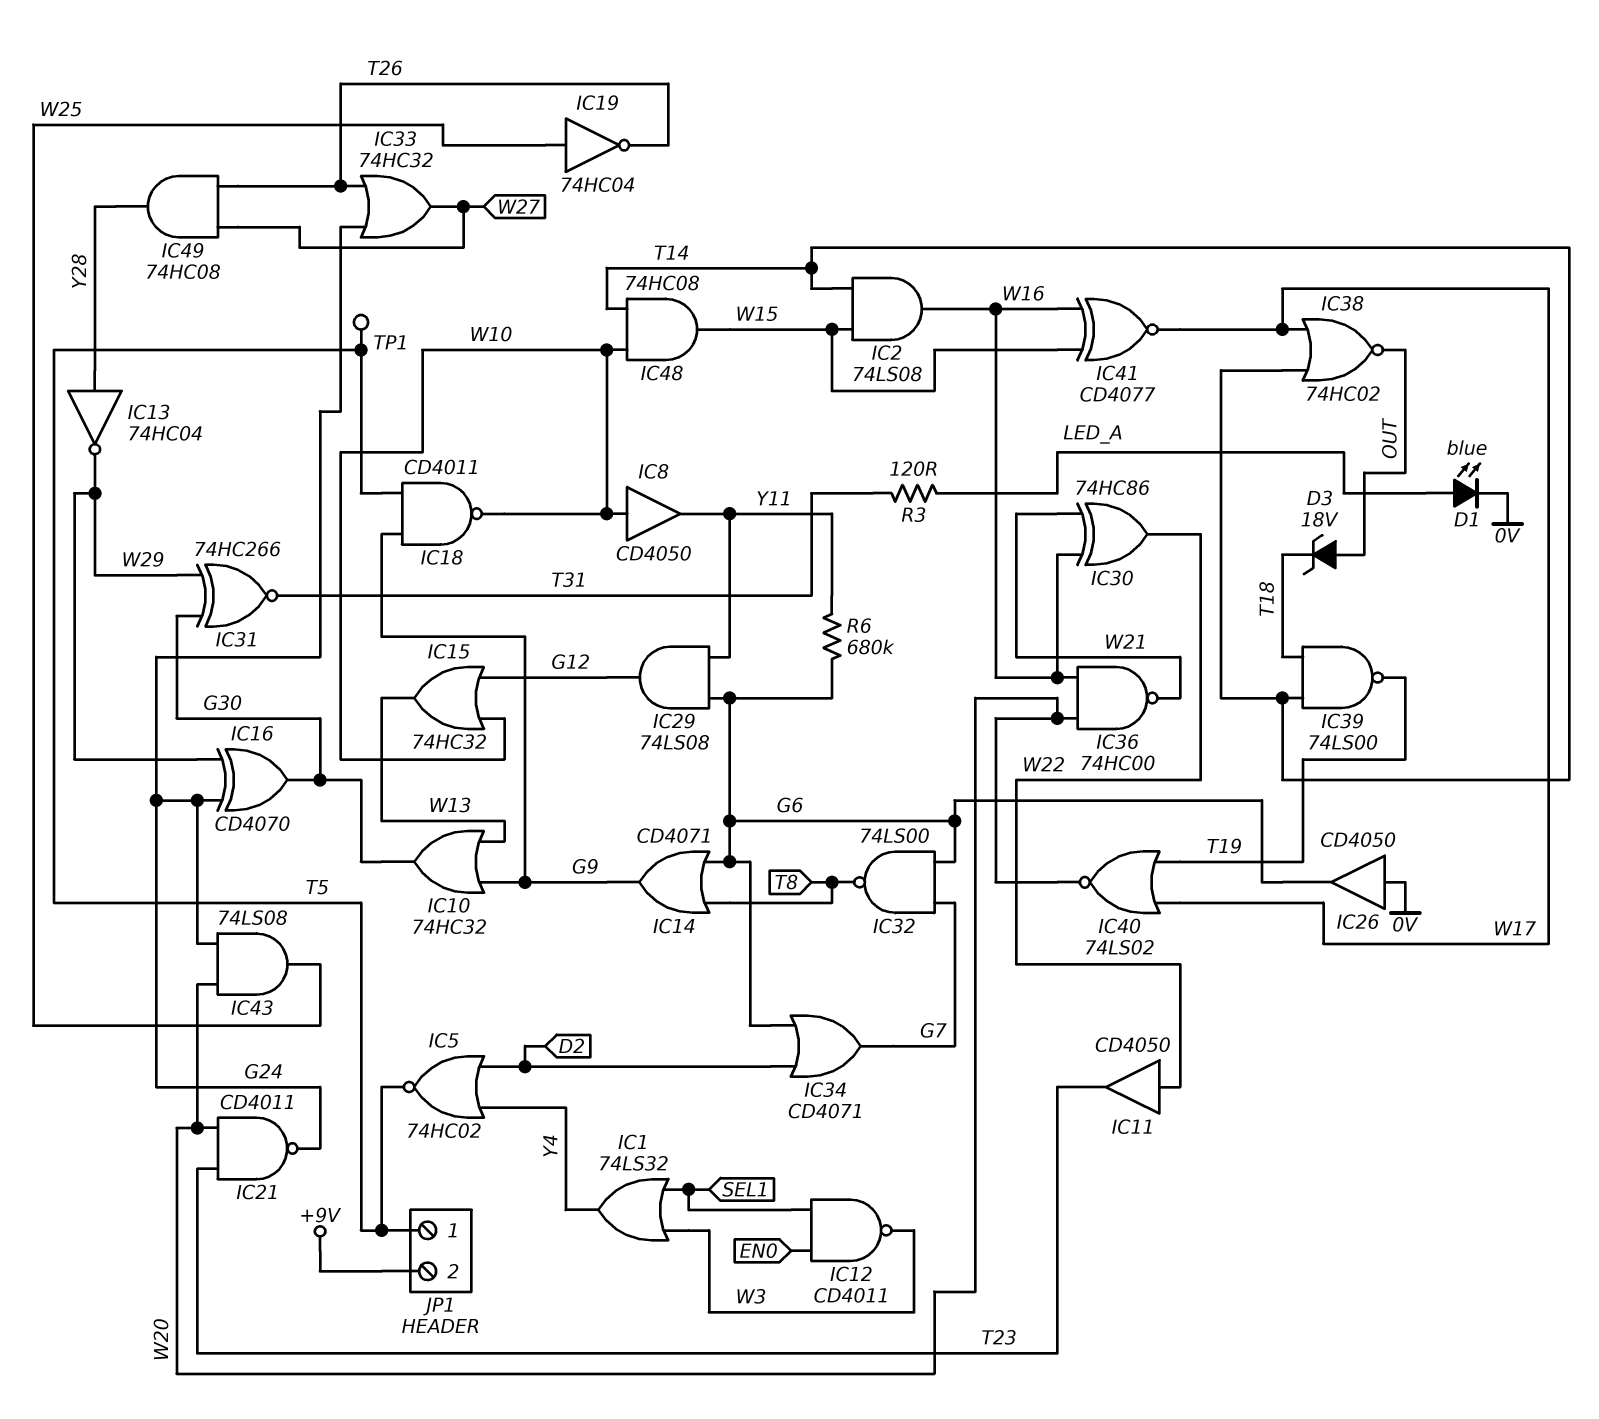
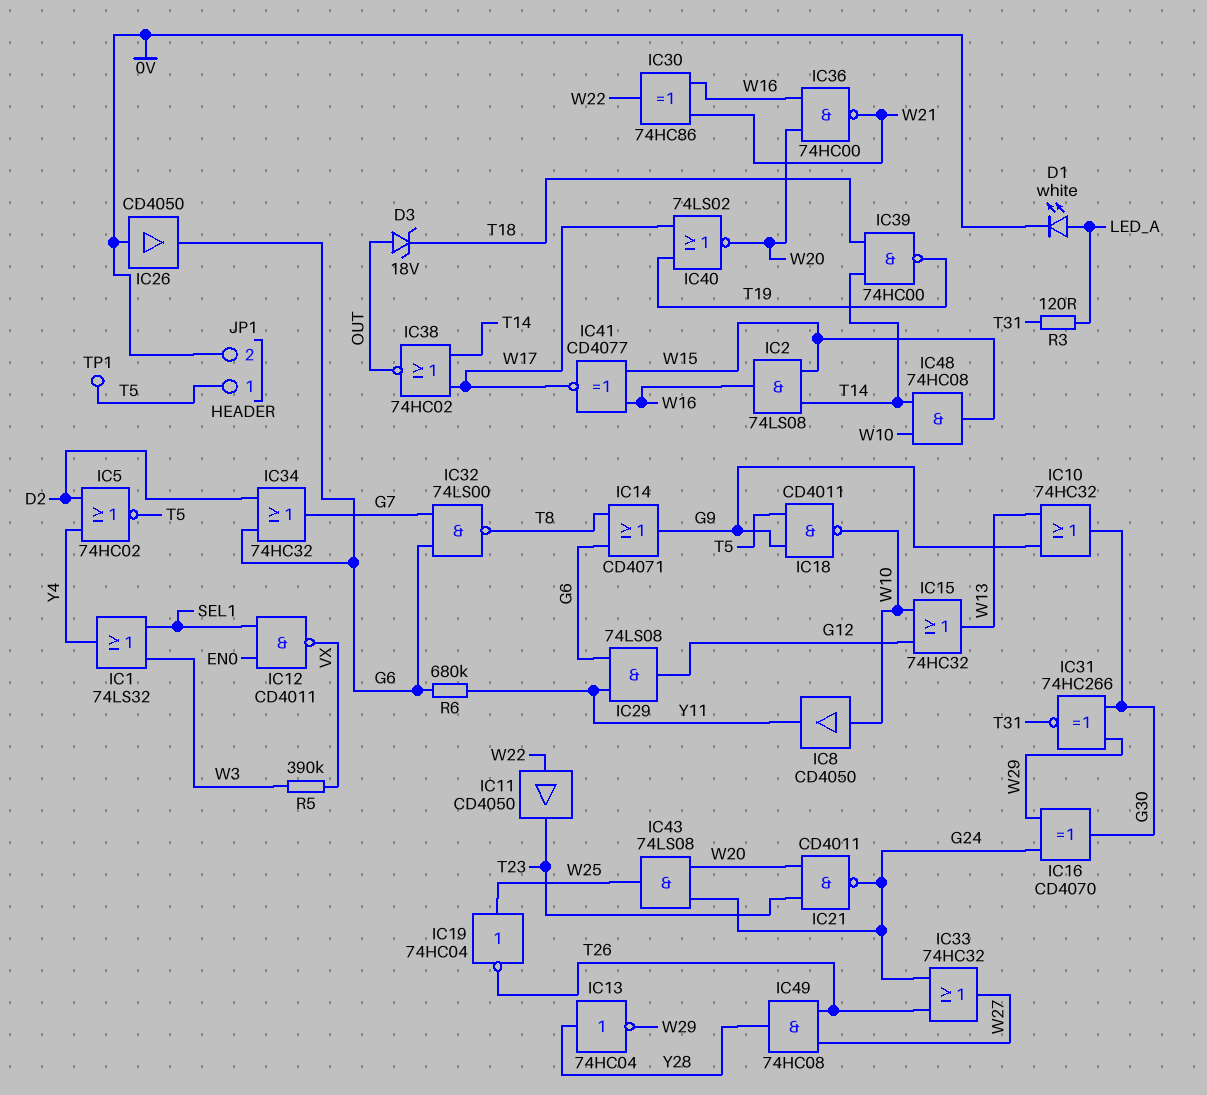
D1: LED blue (A LED_A, K 0V) -> LED white (A LED_A, K 0V)
IC12: NAND CD4011 (in EN0, in SEL1, out W3) -> NAND CD4011 (in EN0, in SEL1, out VX)
IC34: OR CD4071 (in D2, in G6, out G7) -> OR 74HC32 (in D2, in G6, out G7)
IC39: NAND 74LS00 (in T14, in T18, out T19) -> NAND 74HC00 (in T14, in T18, out T19)
JP1 pin 2: +9V -> 0V
R5: none -> 390k (VX, W3)

